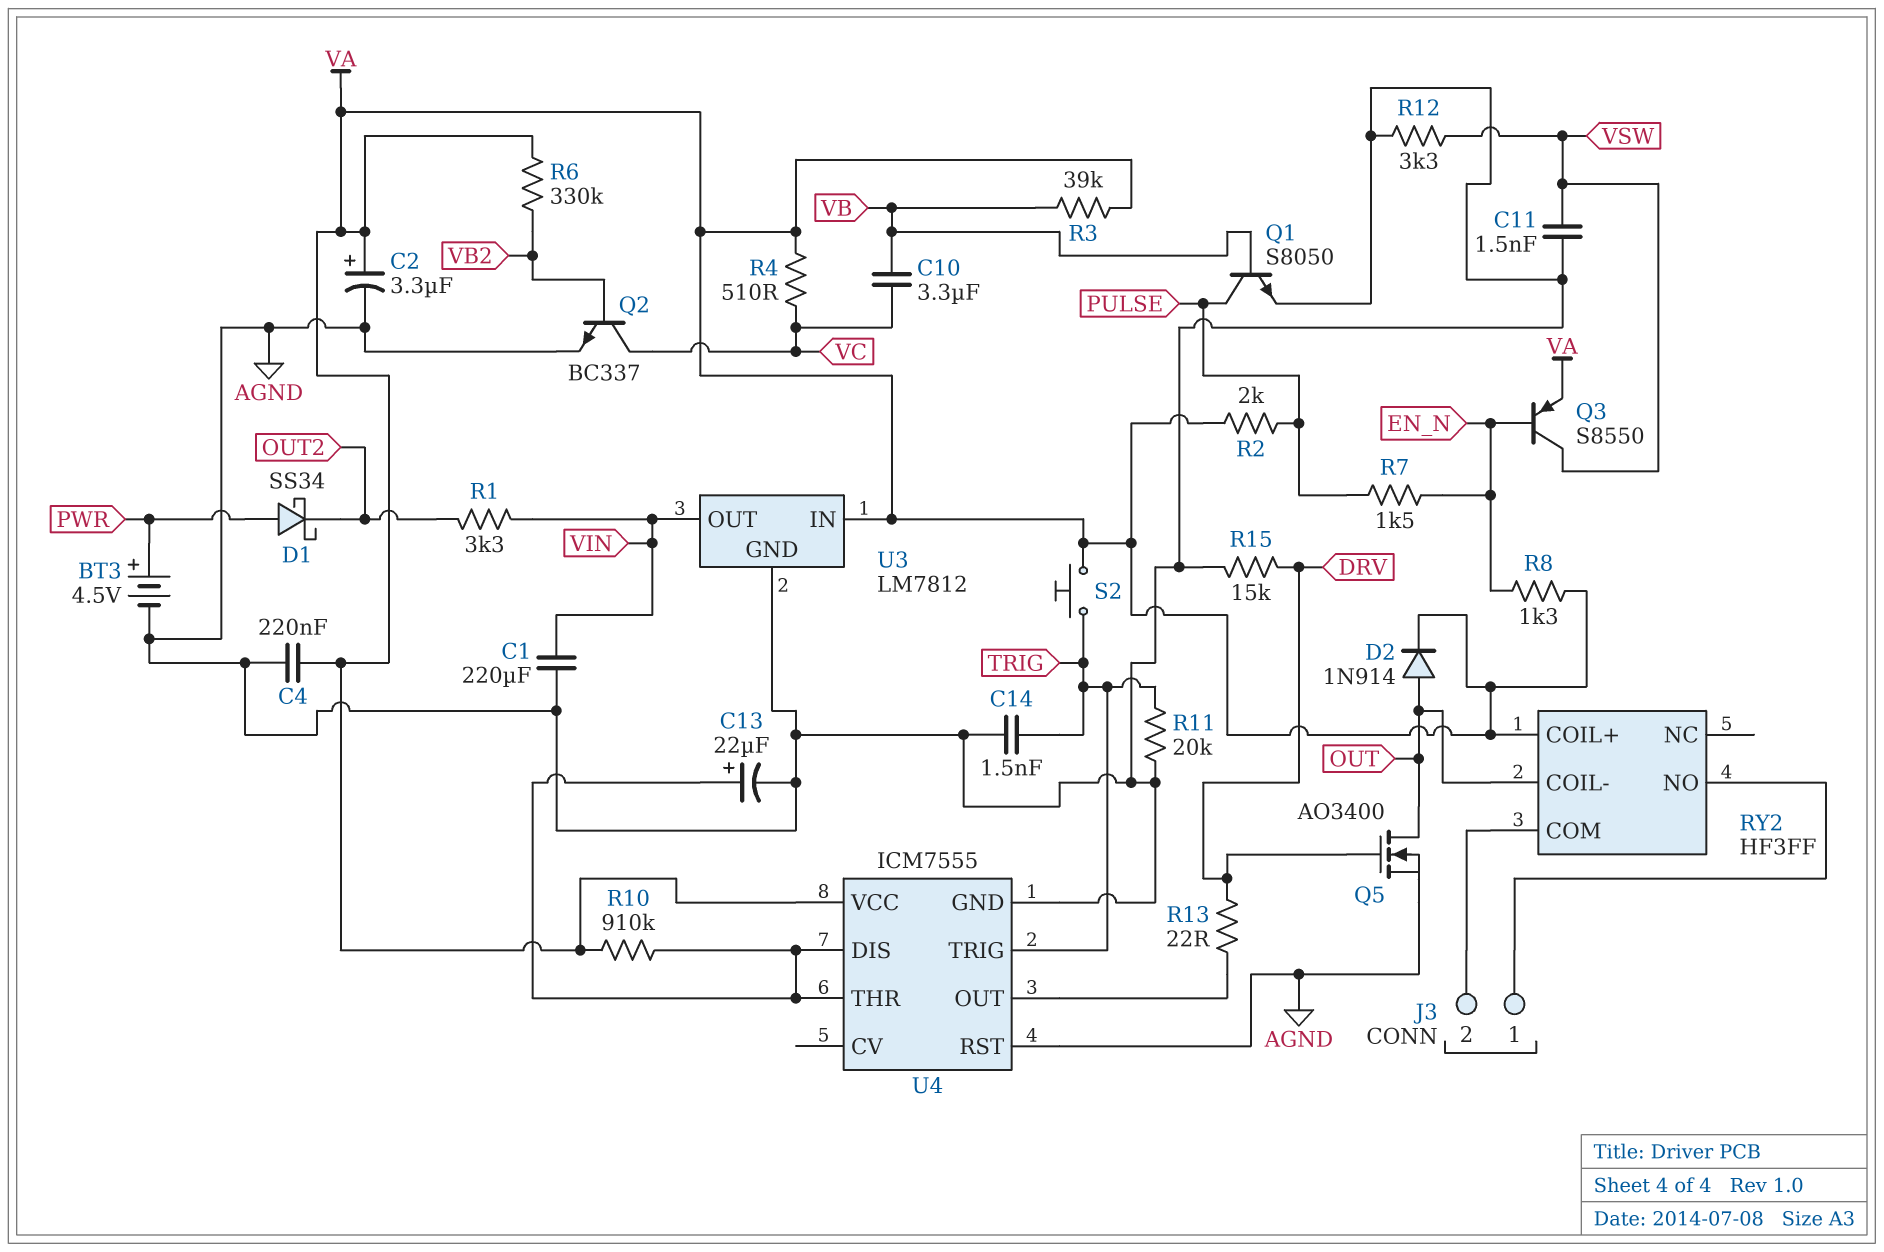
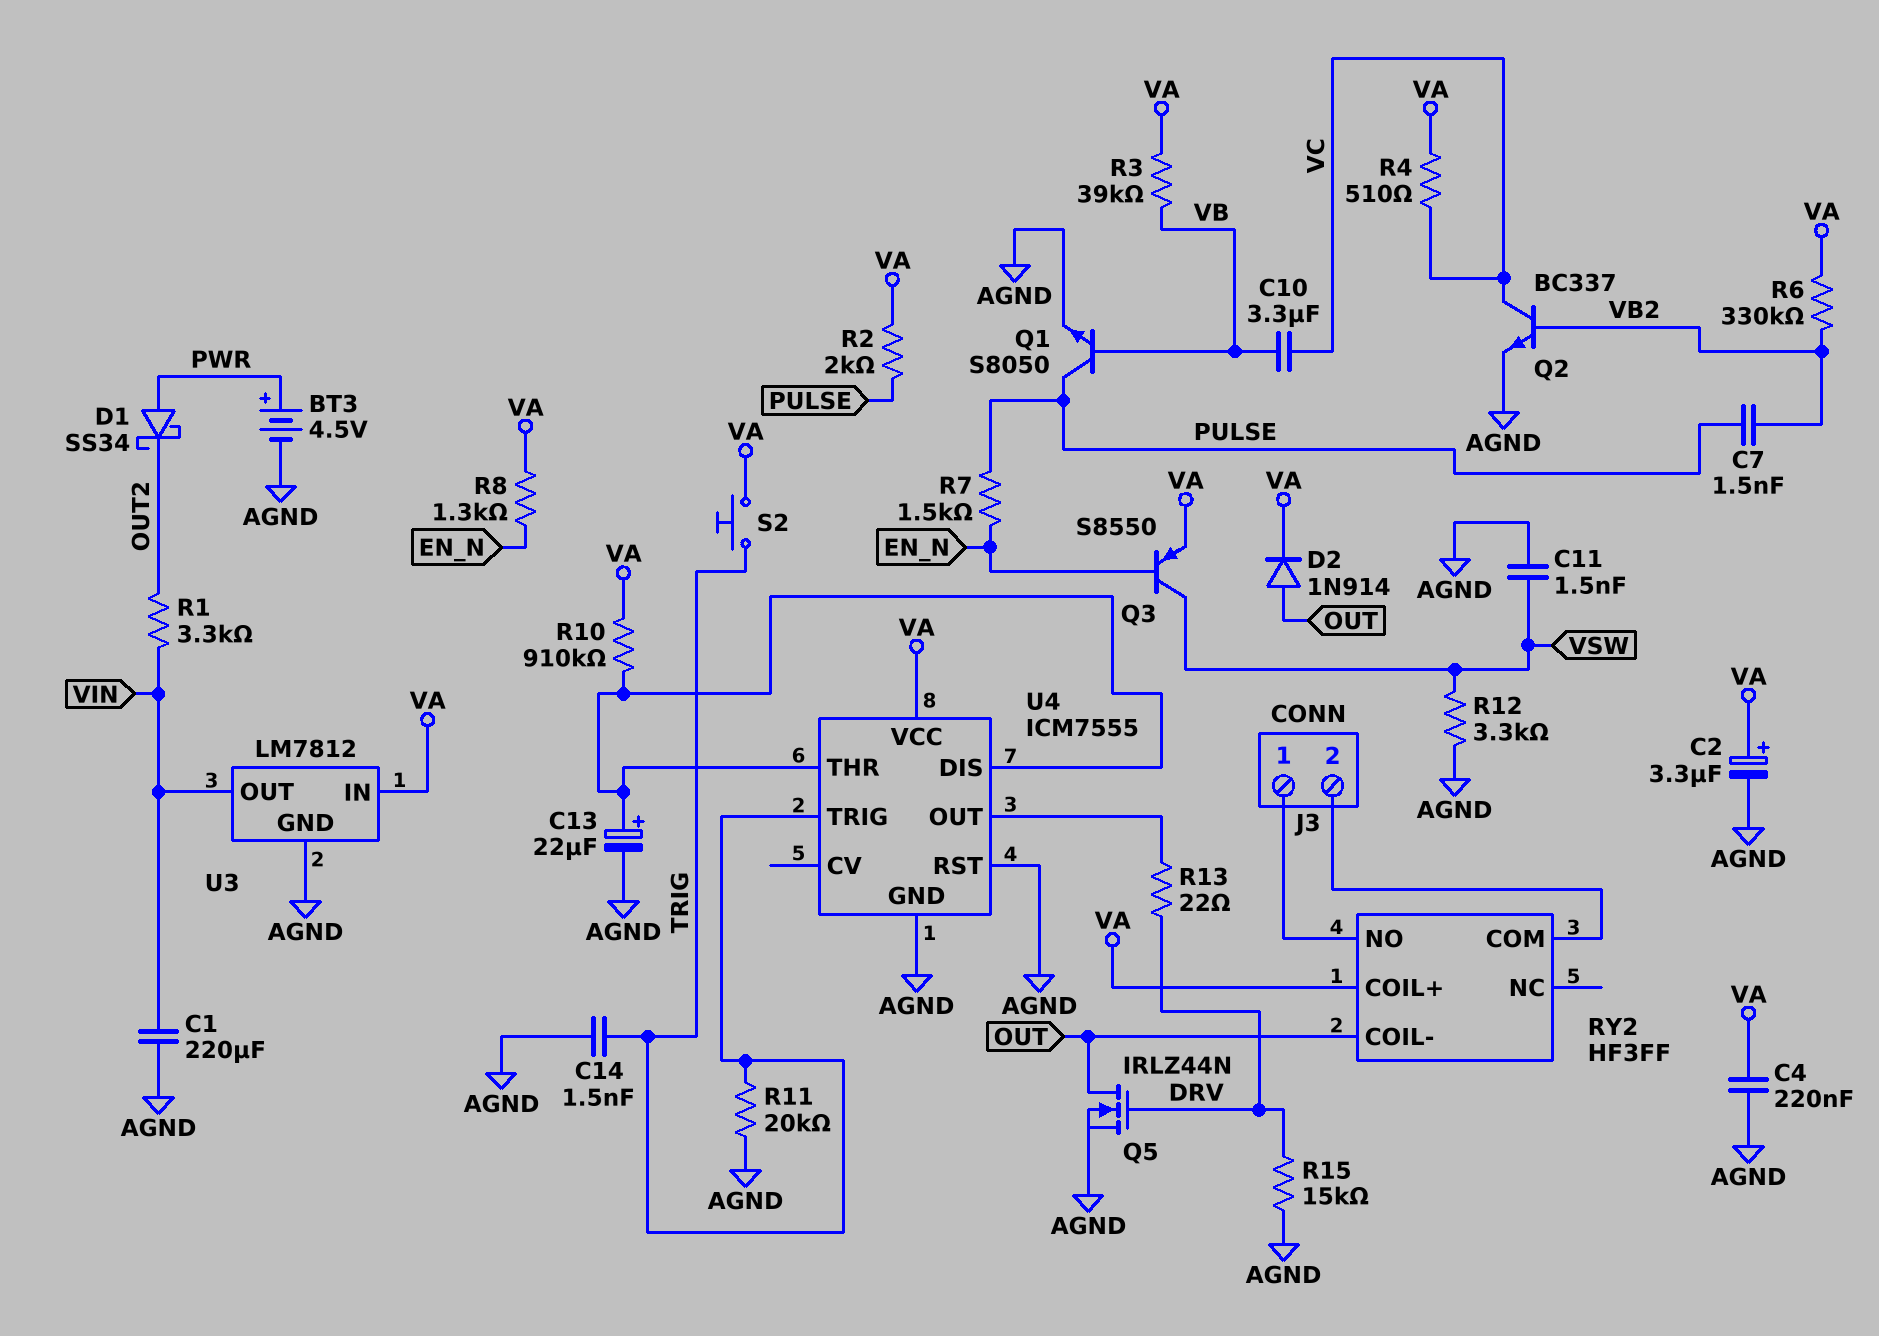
C7: none -> 1.5nF (PULSE, VB2)
Q5: NMOS AO3400 (G DRV, D OUT, S AGND) -> NMOS IRLZ44N (G DRV, D OUT, S AGND)

